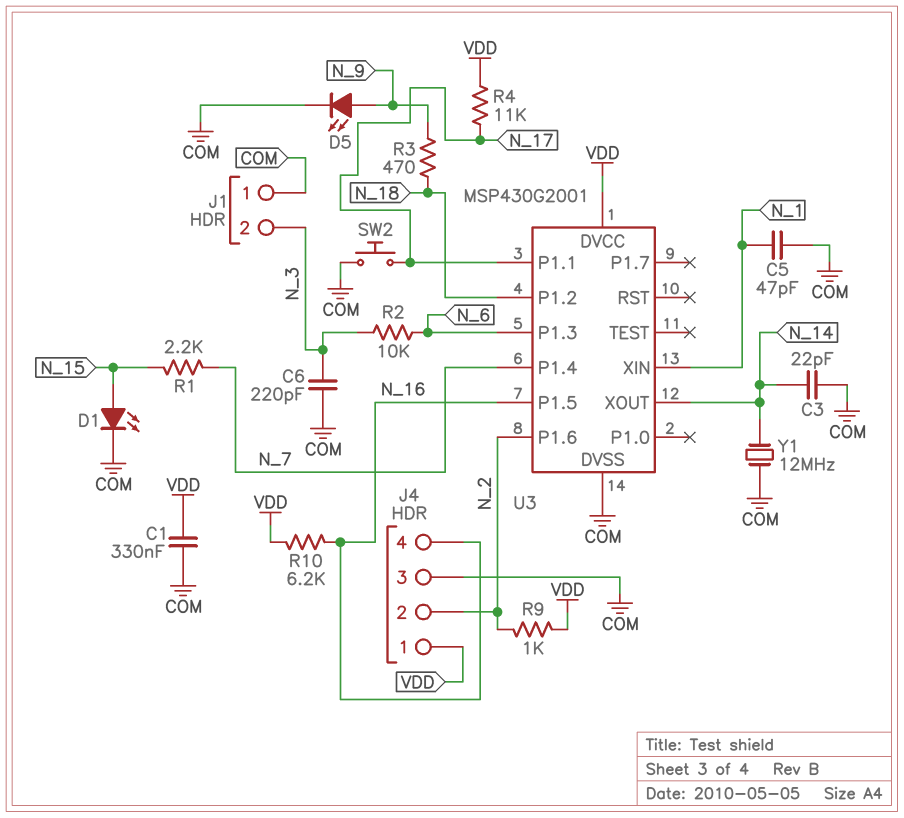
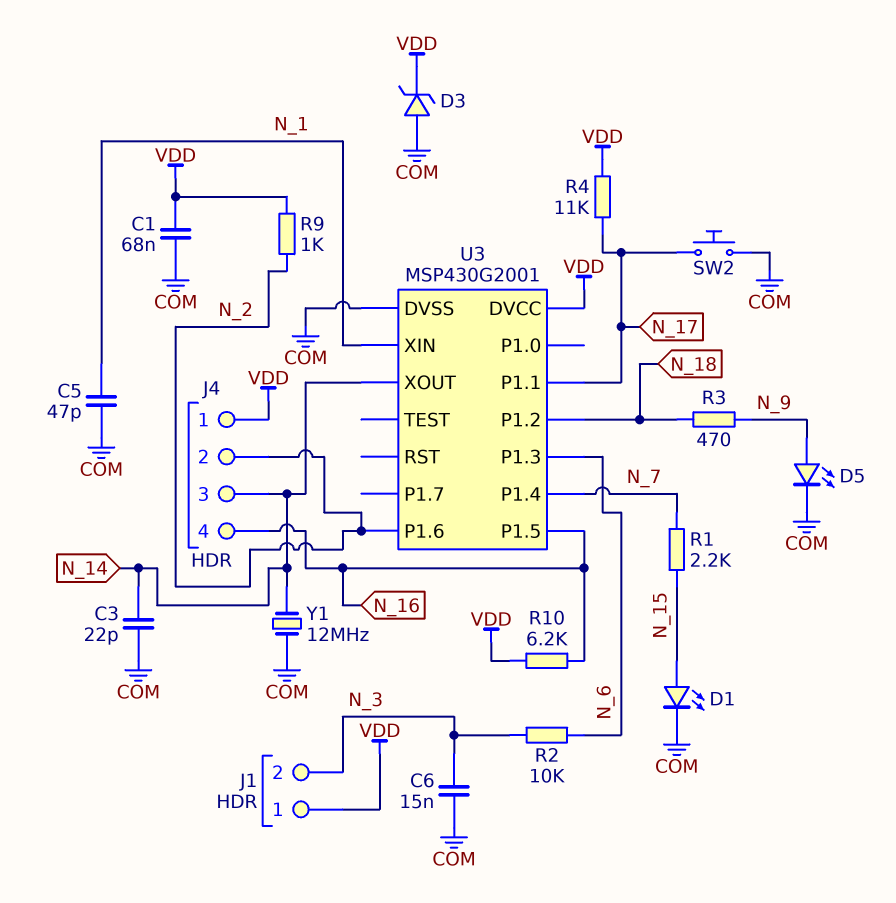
C1: 330nF (COM, VDD) -> 68nF (COM, VDD)
C6: 220pF (COM, N_3) -> 15nF (COM, N_3)
D3: none -> zener (A COM, K VDD)
J1 pin 1: COM -> VDD
J4 pin 3: COM -> N_14

